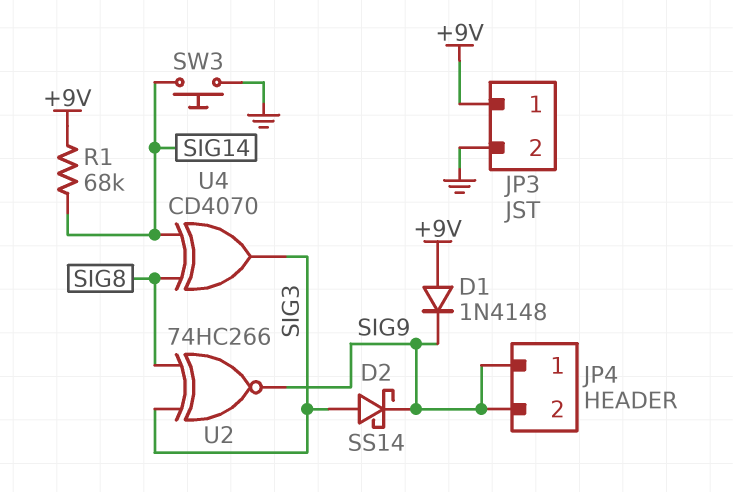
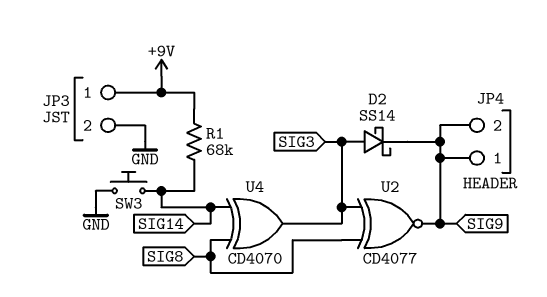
D1: diode 1N4148 (A +9V, K SIG9) -> none
U2: XNOR 74HC266 (in SIG3, in SIG8, out SIG9) -> XNOR CD4077 (in SIG3, in SIG8, out SIG9)

